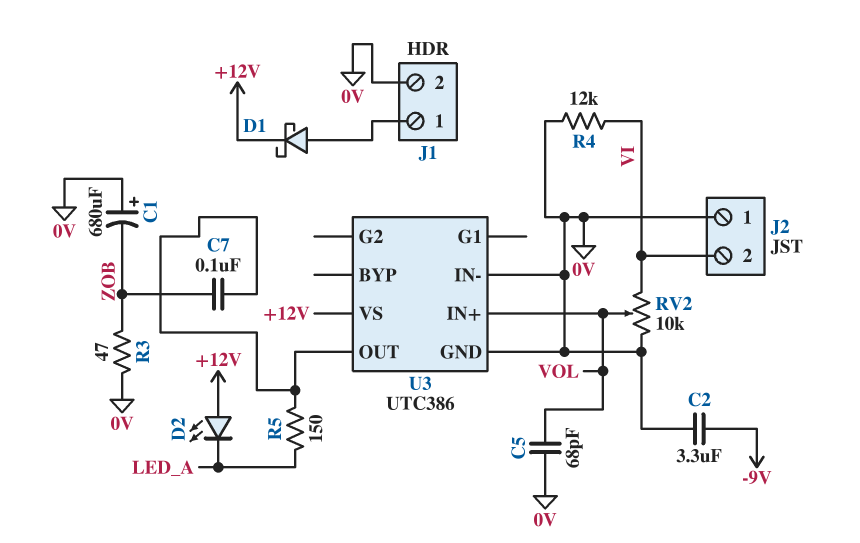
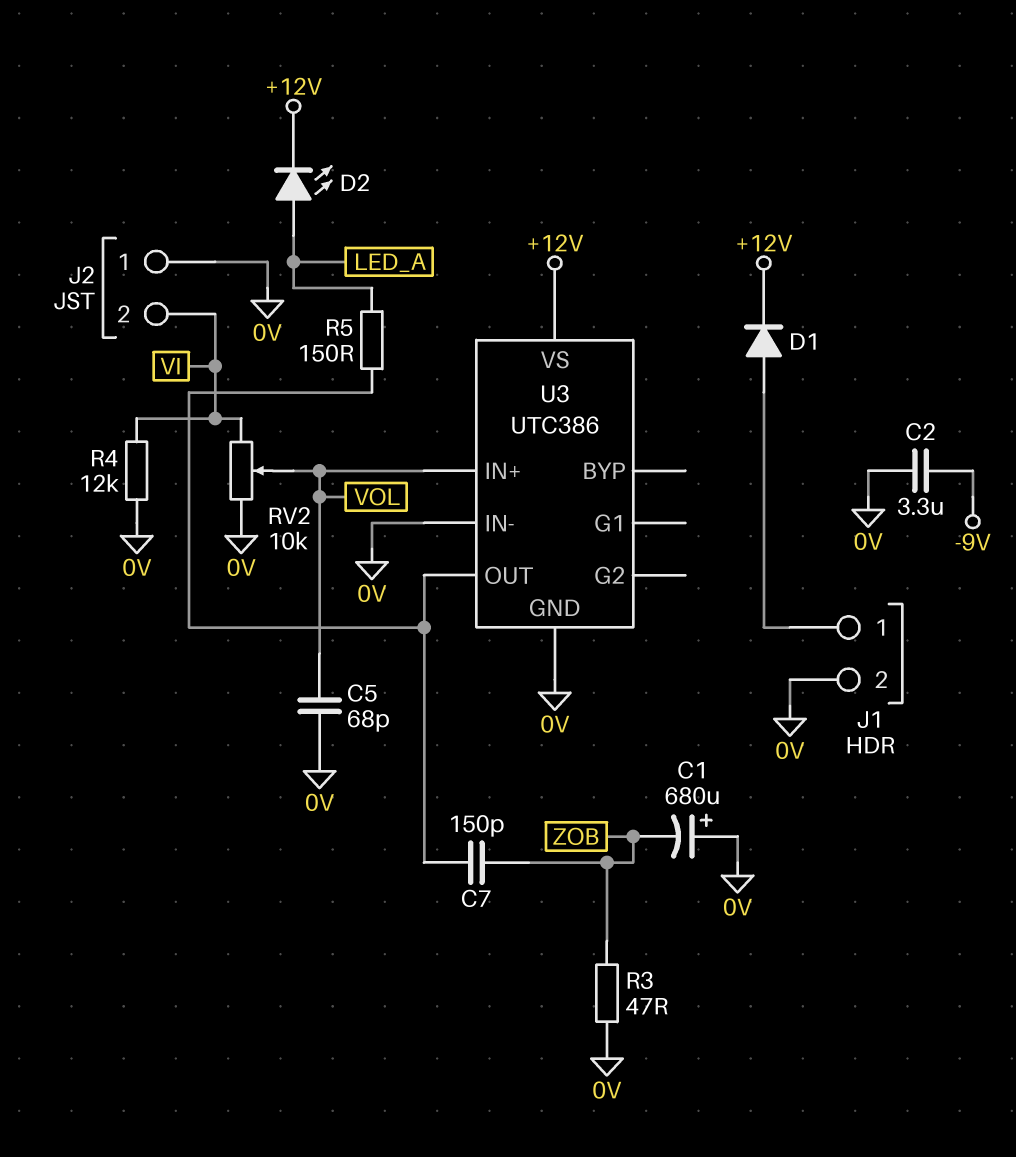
C7: 100nF (U3/OUT, ZOB) -> 150pF (U3/OUT, ZOB)
D1: schottky (A J1/1, K +12V) -> diode (A J1/1, K +12V)
D2: LED (A +12V, K LED_A) -> LED (A LED_A, K +12V)

